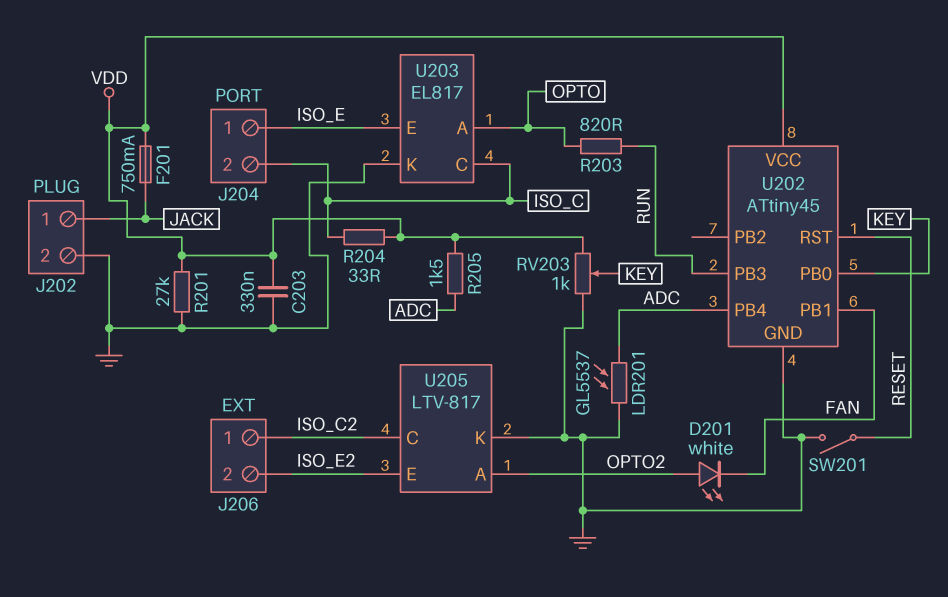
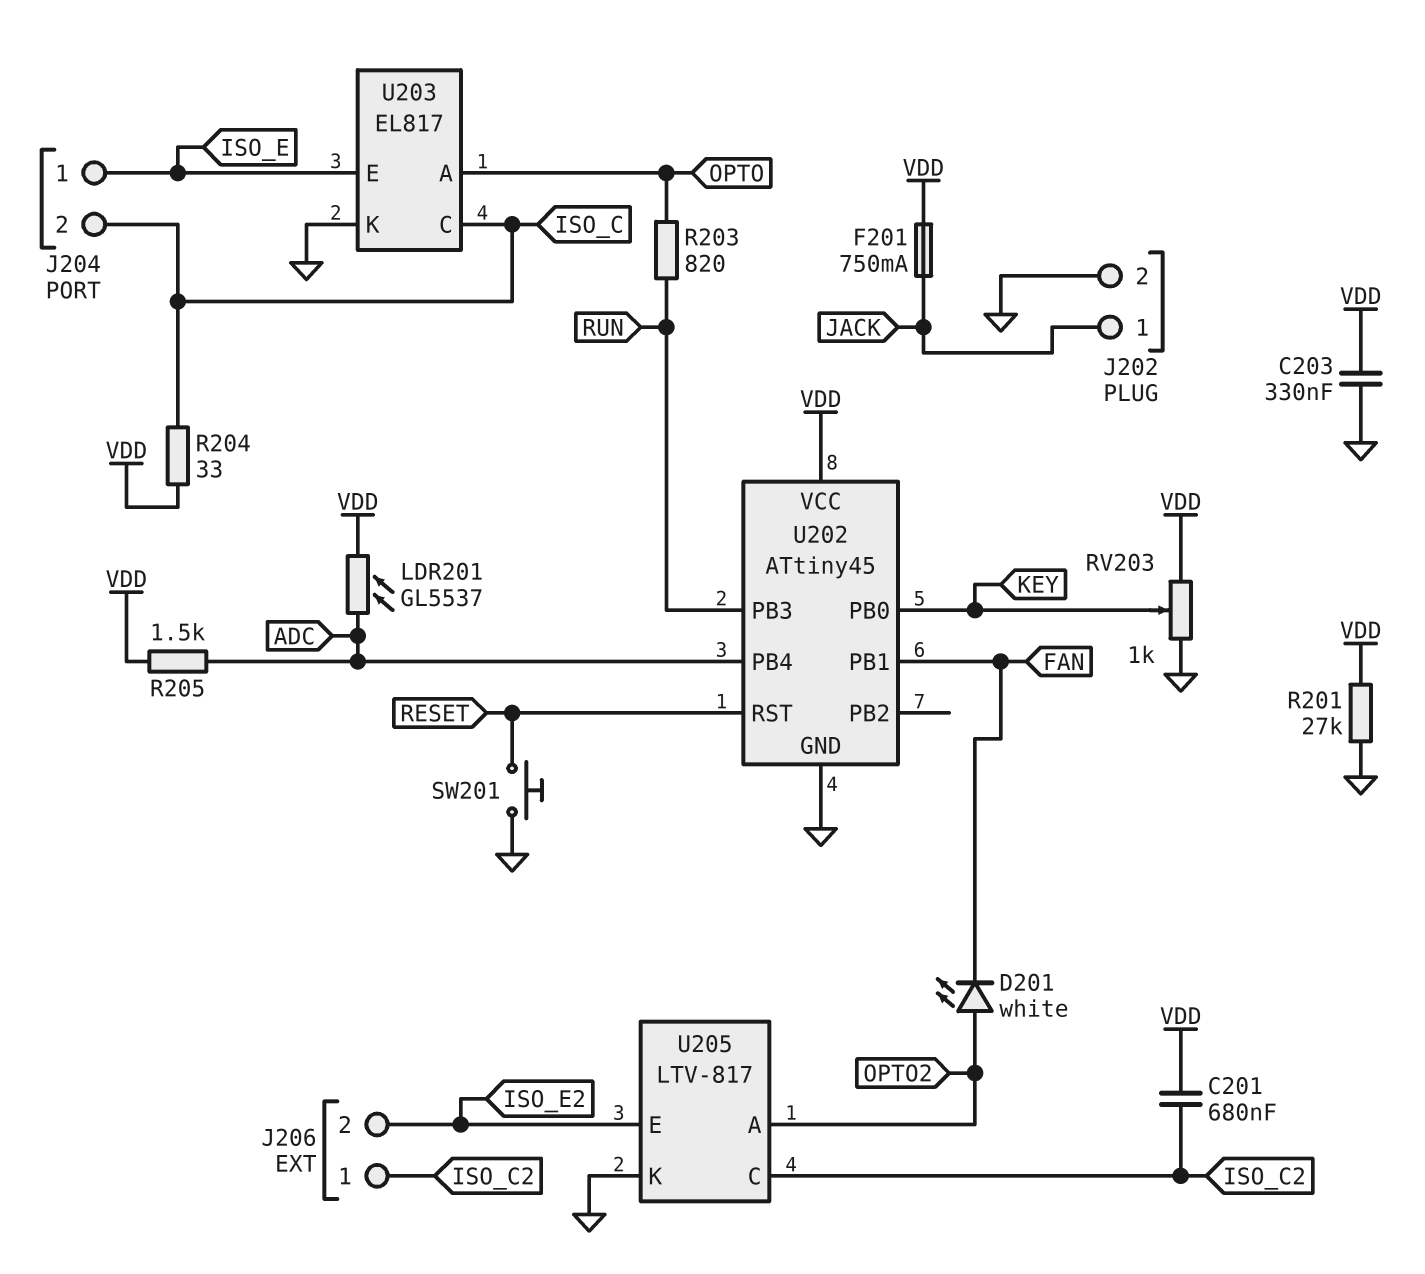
C201: none -> 680nF (ISO_C2, VDD)
LDR201: GL5537 (ADC, GND) -> GL5537 (ADC, VDD)
SW201: switch (GND, RESET) -> button (GND, RESET)

